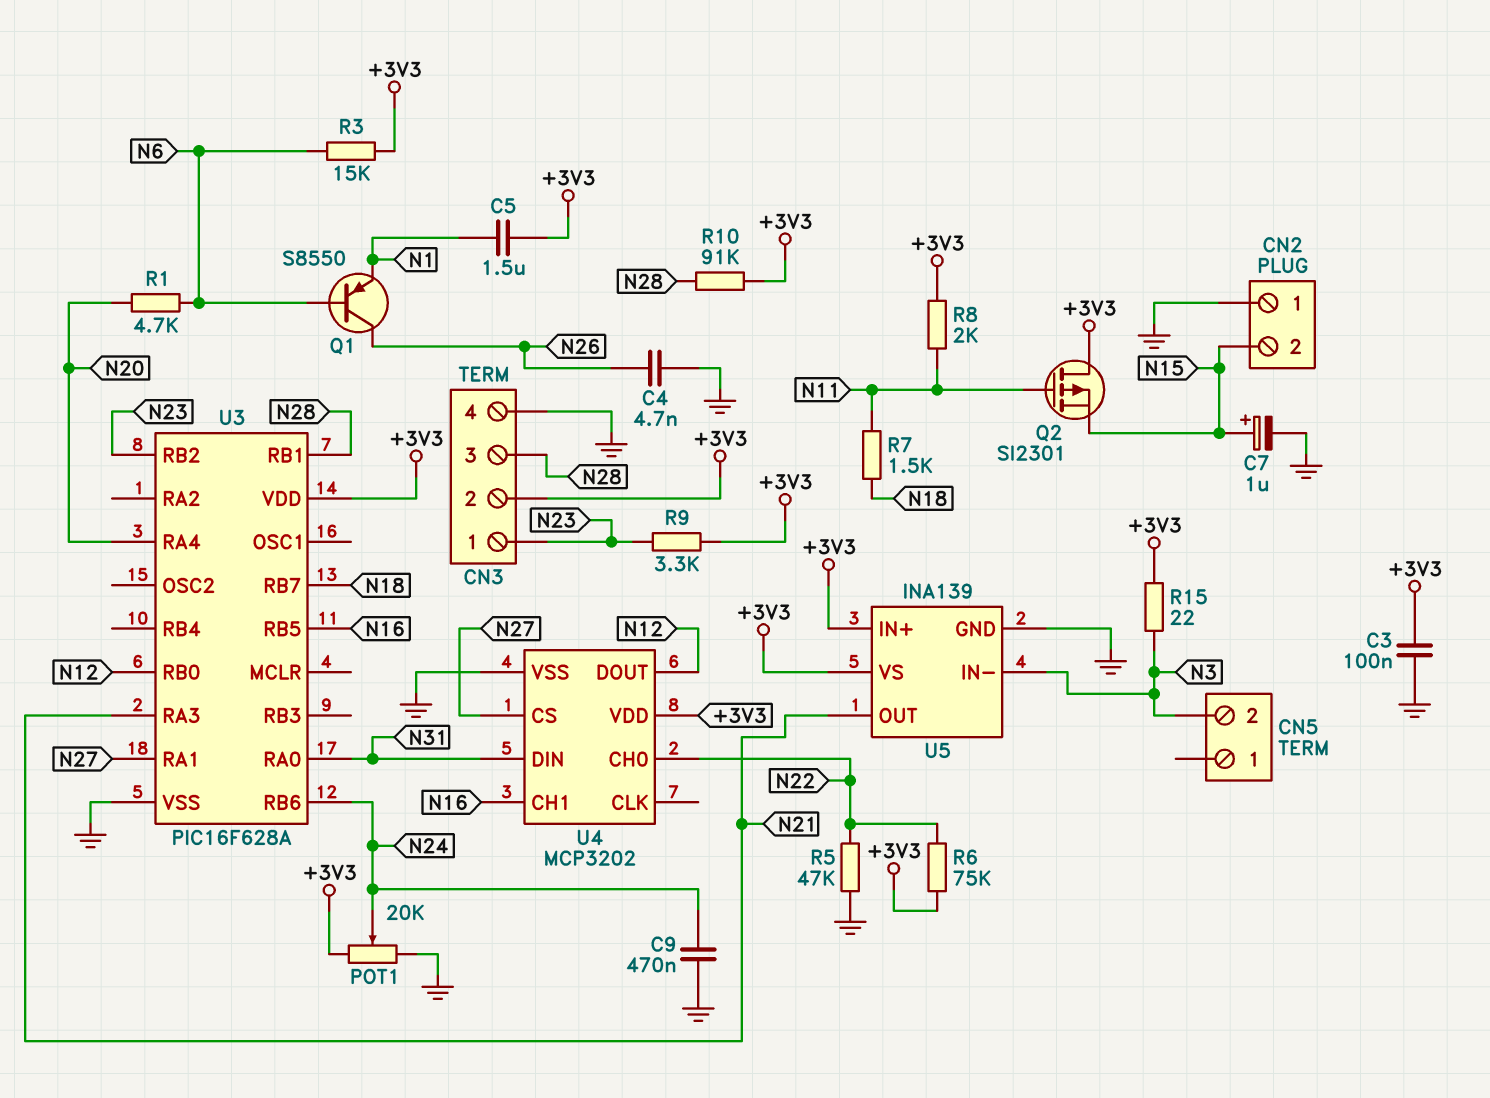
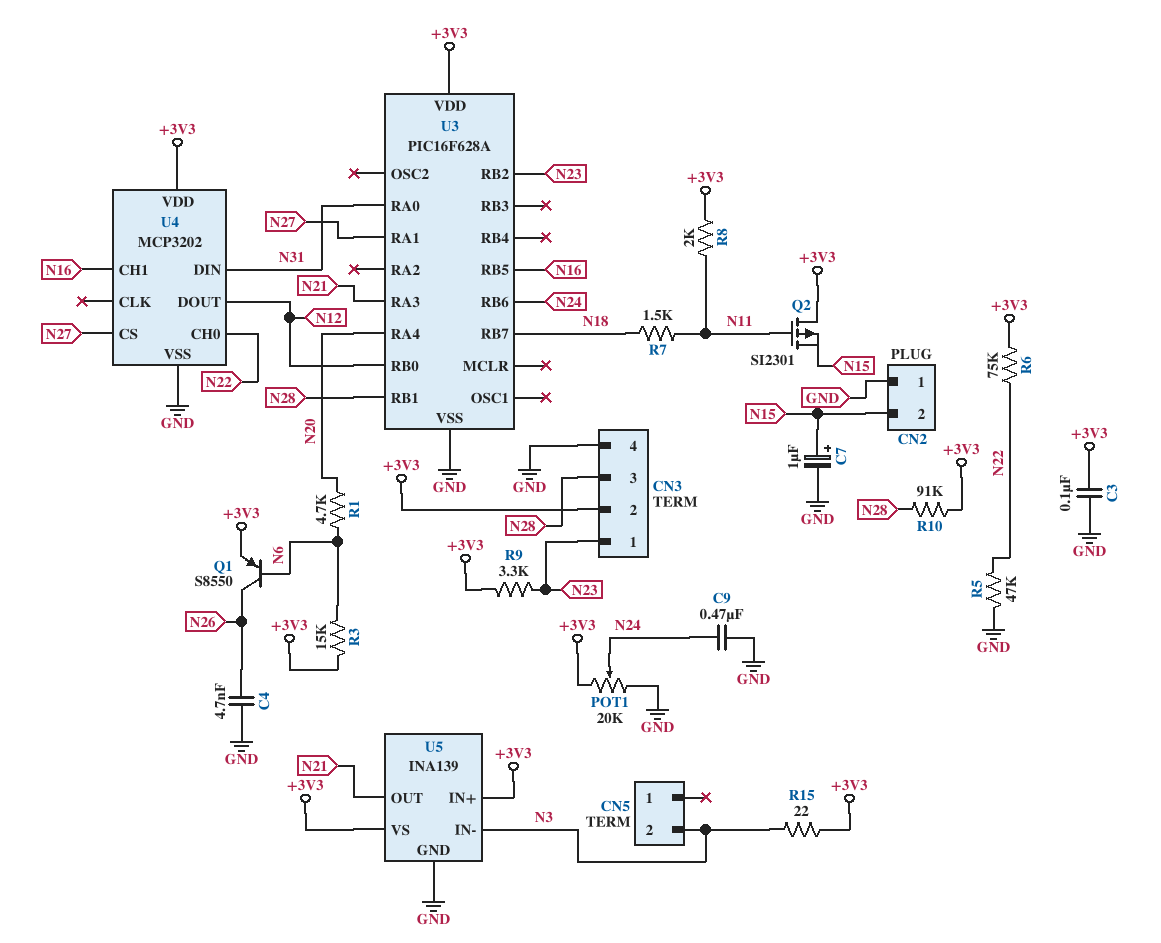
C5: 1.5uF (+3V3, N1) -> none
Q1: PNP S8550 (B N6, C N26, E N1) -> PNP S8550 (B N6, C N26, E +3V3)

